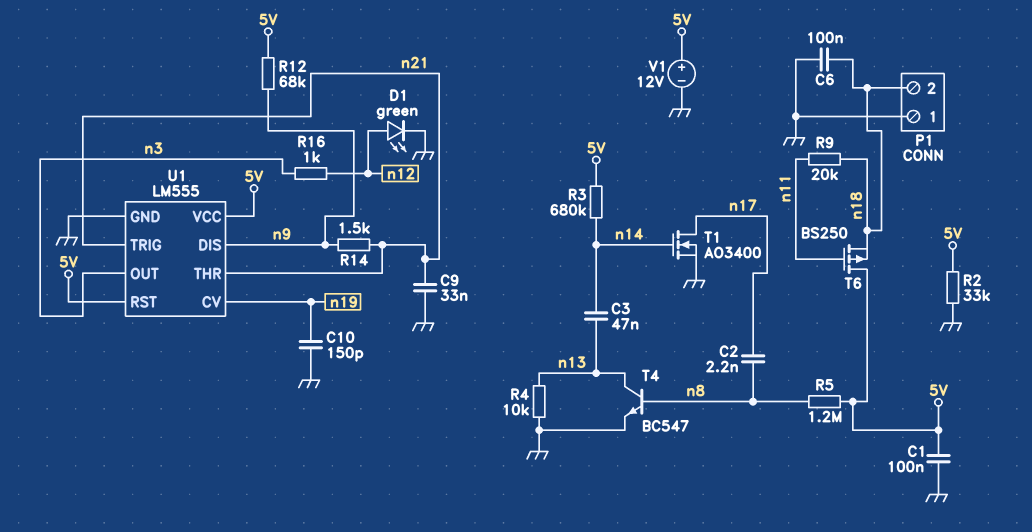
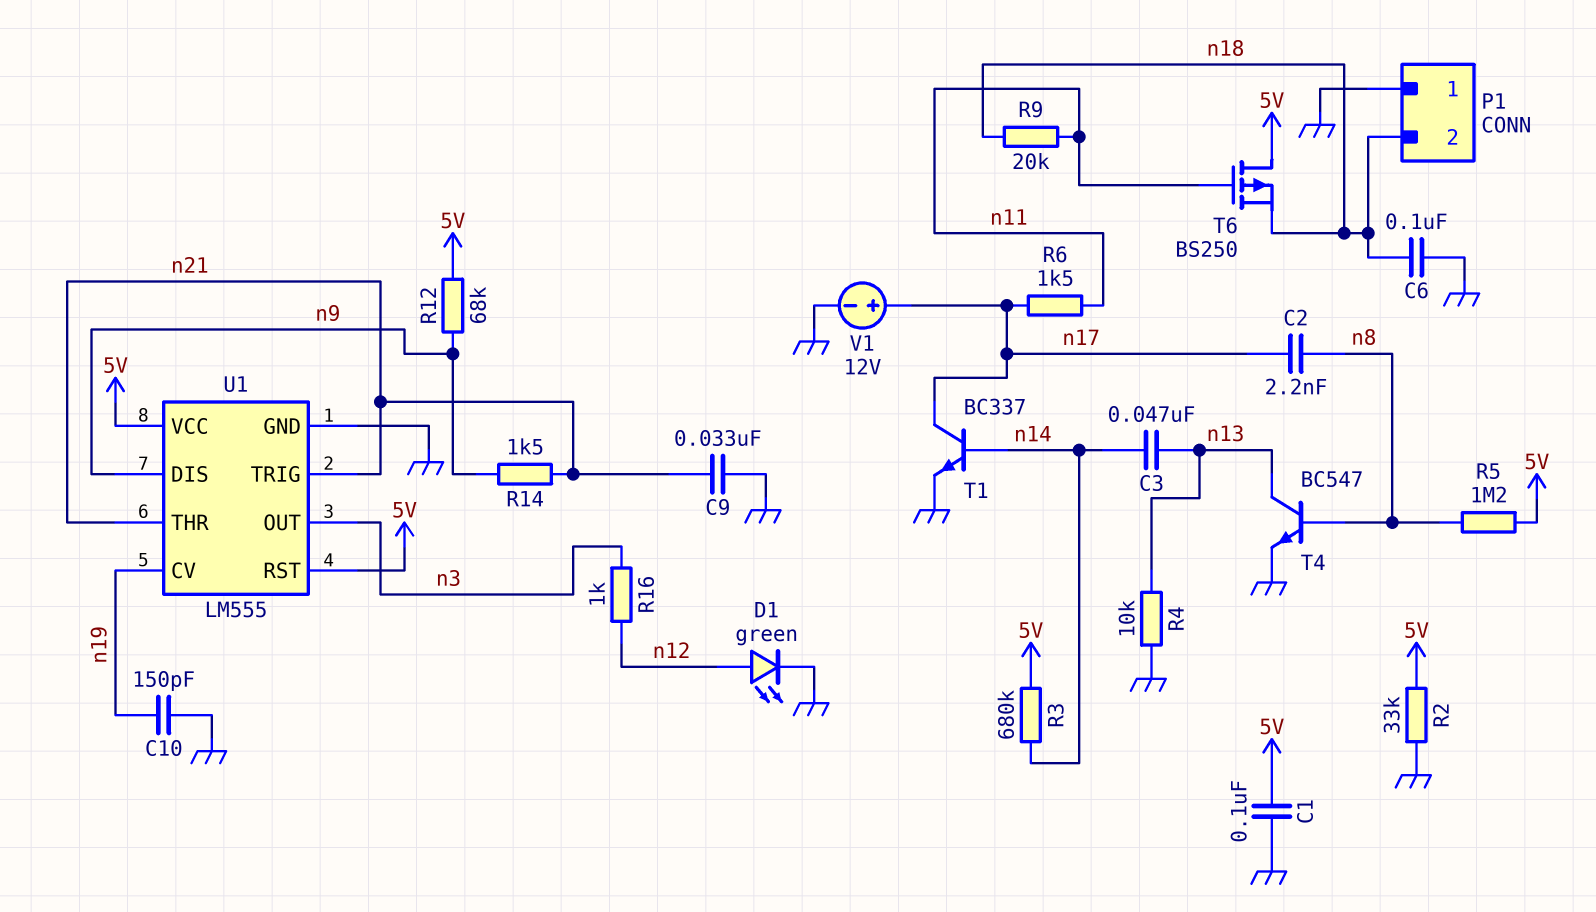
R6: none -> 1.5k (n11, n17)
T1: NMOS AO3400 (G n14, D n17, S GND) -> NPN BC337 (B n14, C n17, E GND)
V1: 12V (plus 5V, minus GND) -> 12V (plus n17, minus GND)

